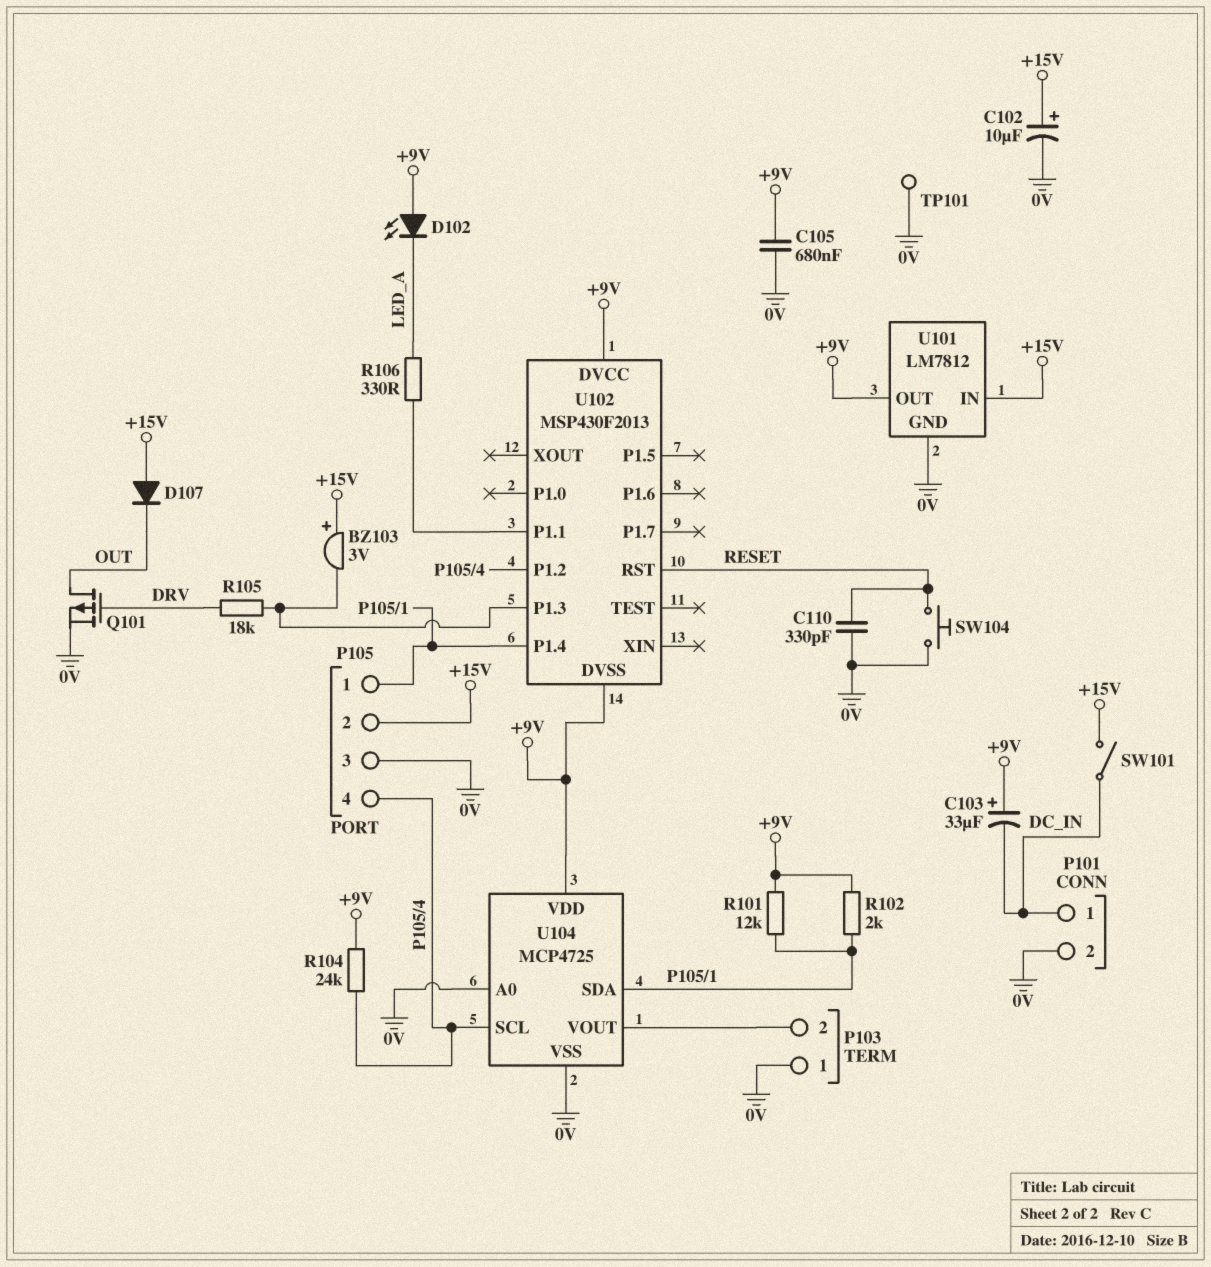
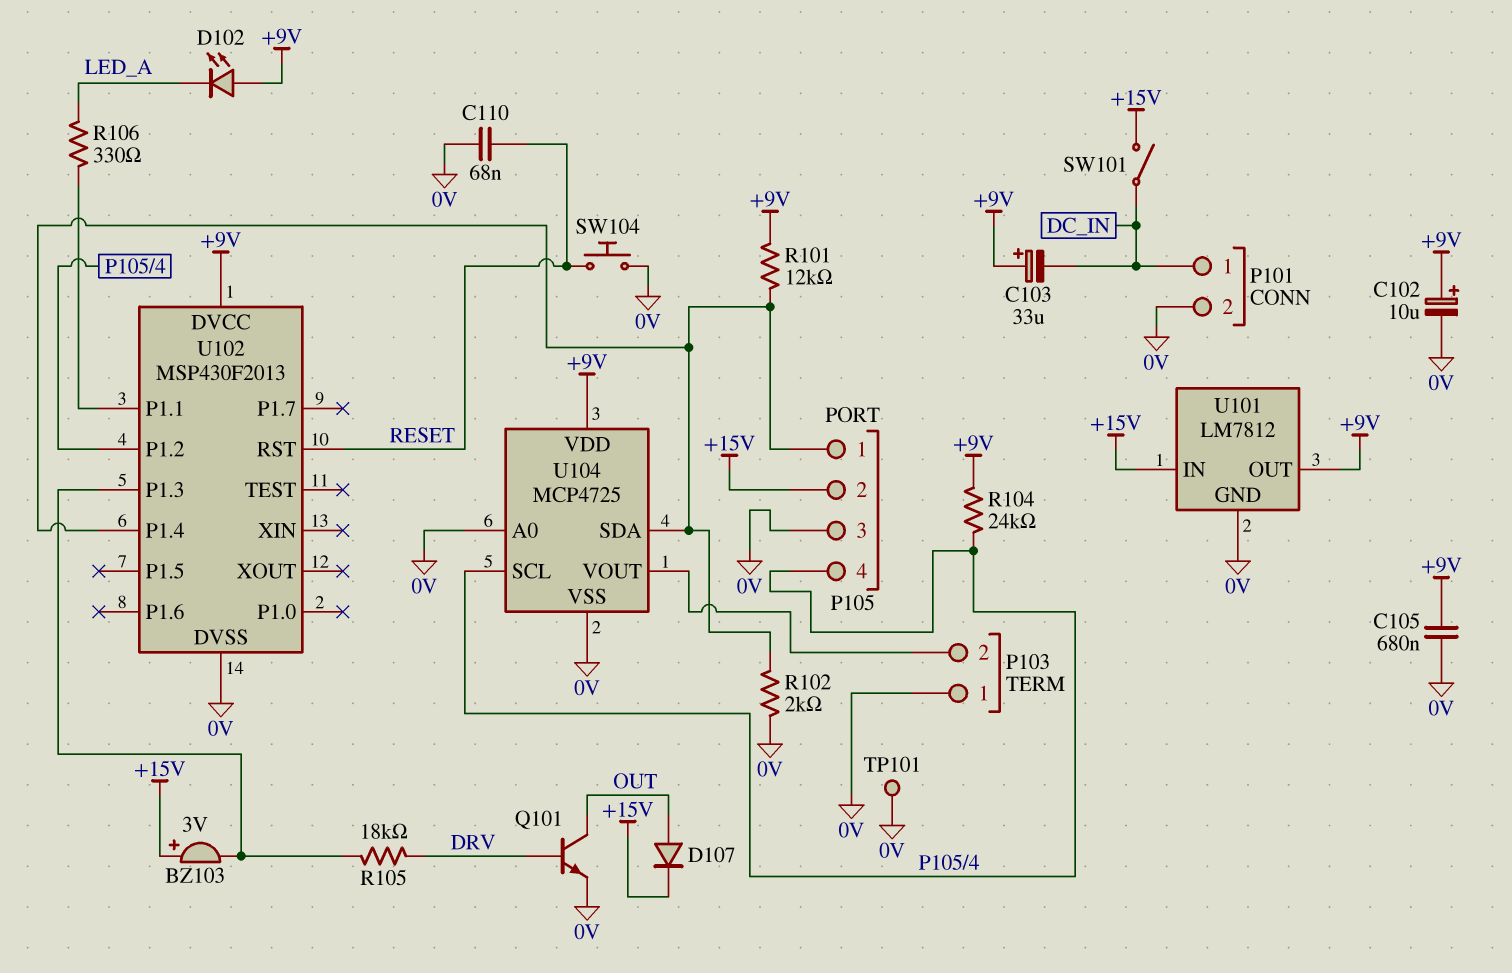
C102: 10uF (plus +15V, minus 0V) -> 10uF (plus +9V, minus 0V)
C110: 330pF (0V, RESET) -> 68nF (0V, RESET)
D107: diode (A +15V, K OUT) -> diode (A OUT, K +15V)
Q101: PMOS (G DRV, D OUT, S 0V) -> NPN (B DRV, C OUT, E 0V)
R102: 2k (+9V, P105/1) -> 2k (0V, P105/1)
U102 pin DVSS: +9V -> 0V

